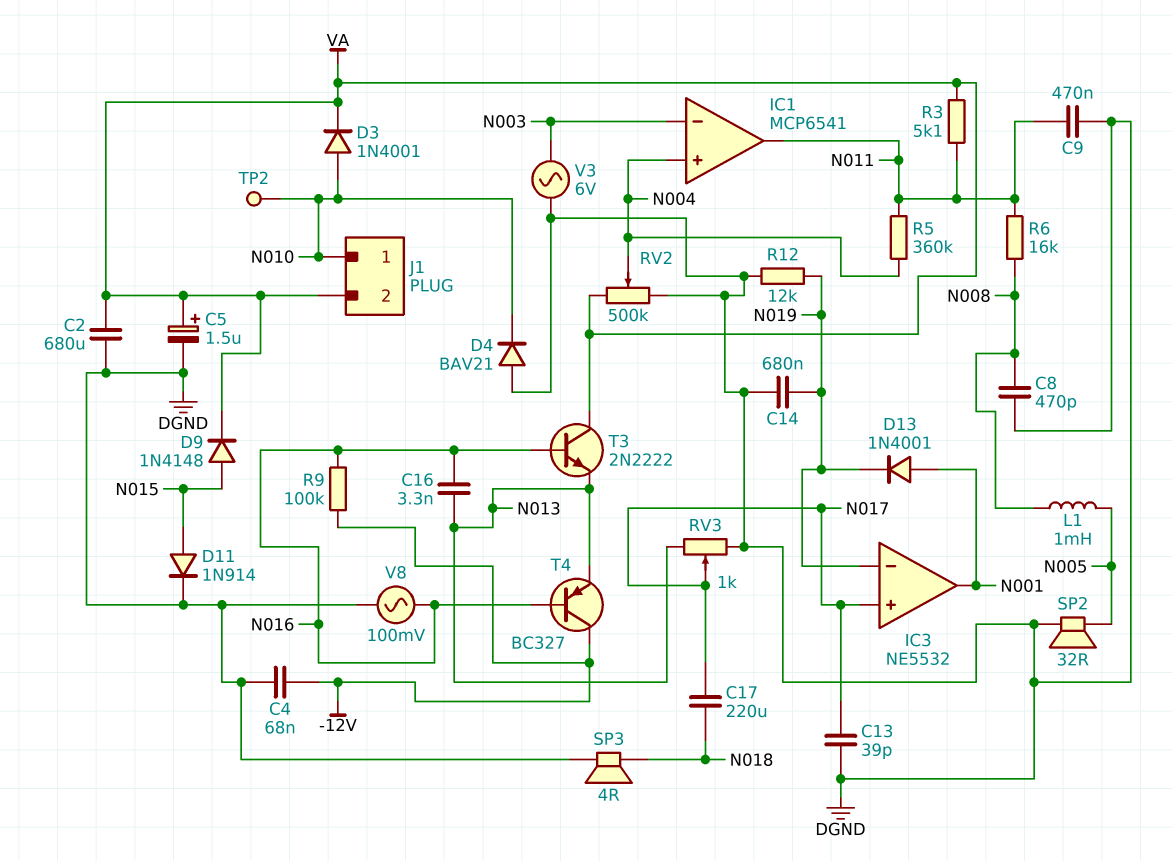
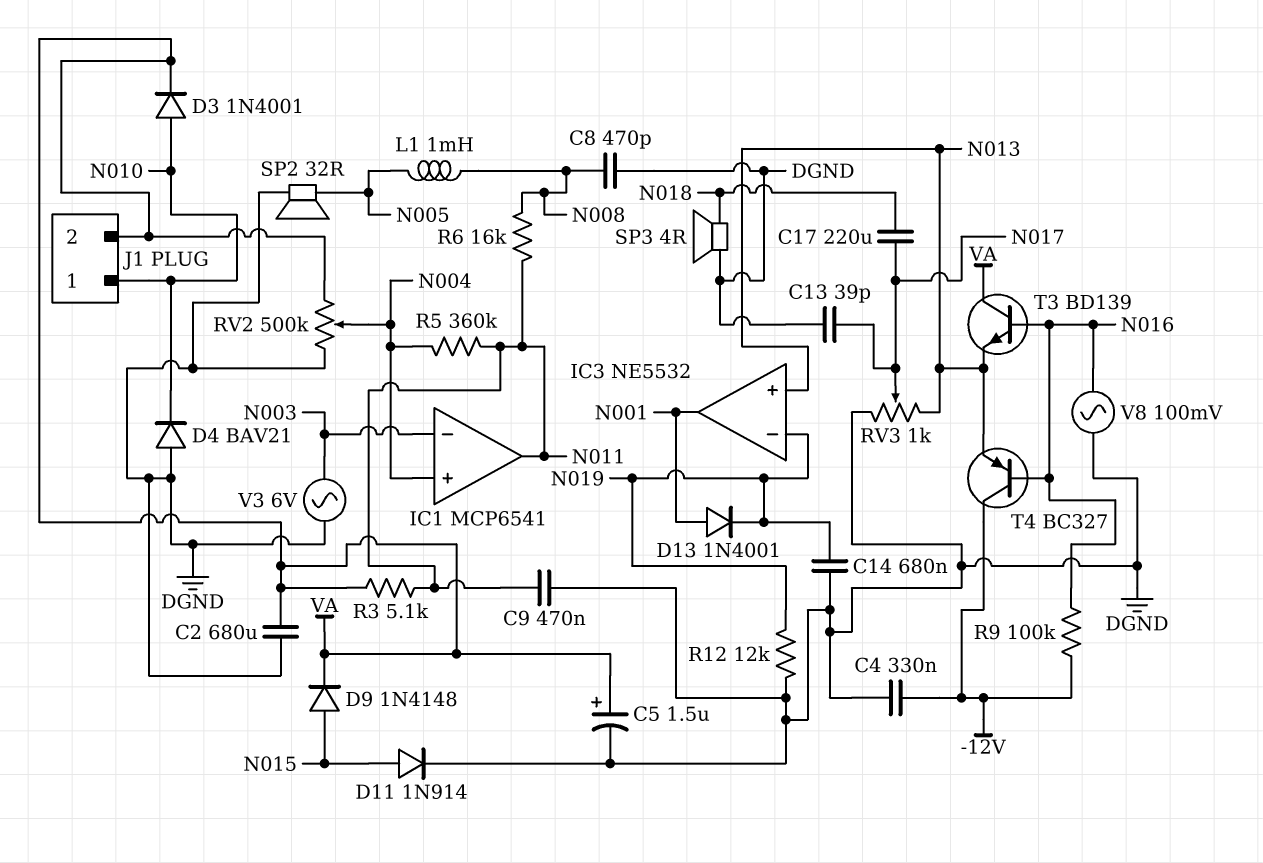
C4: 68nF (-12V, DGND) -> 330nF (-12V, DGND)
C16: 3.3nF (N013, N016) -> none
IC3 pin in+: N017 -> N013
T3: NPN 2N2222 (B N016, C VA, E N013) -> NPN BD139 (B N016, C VA, E N013)
TP2: test point (N010) -> none

